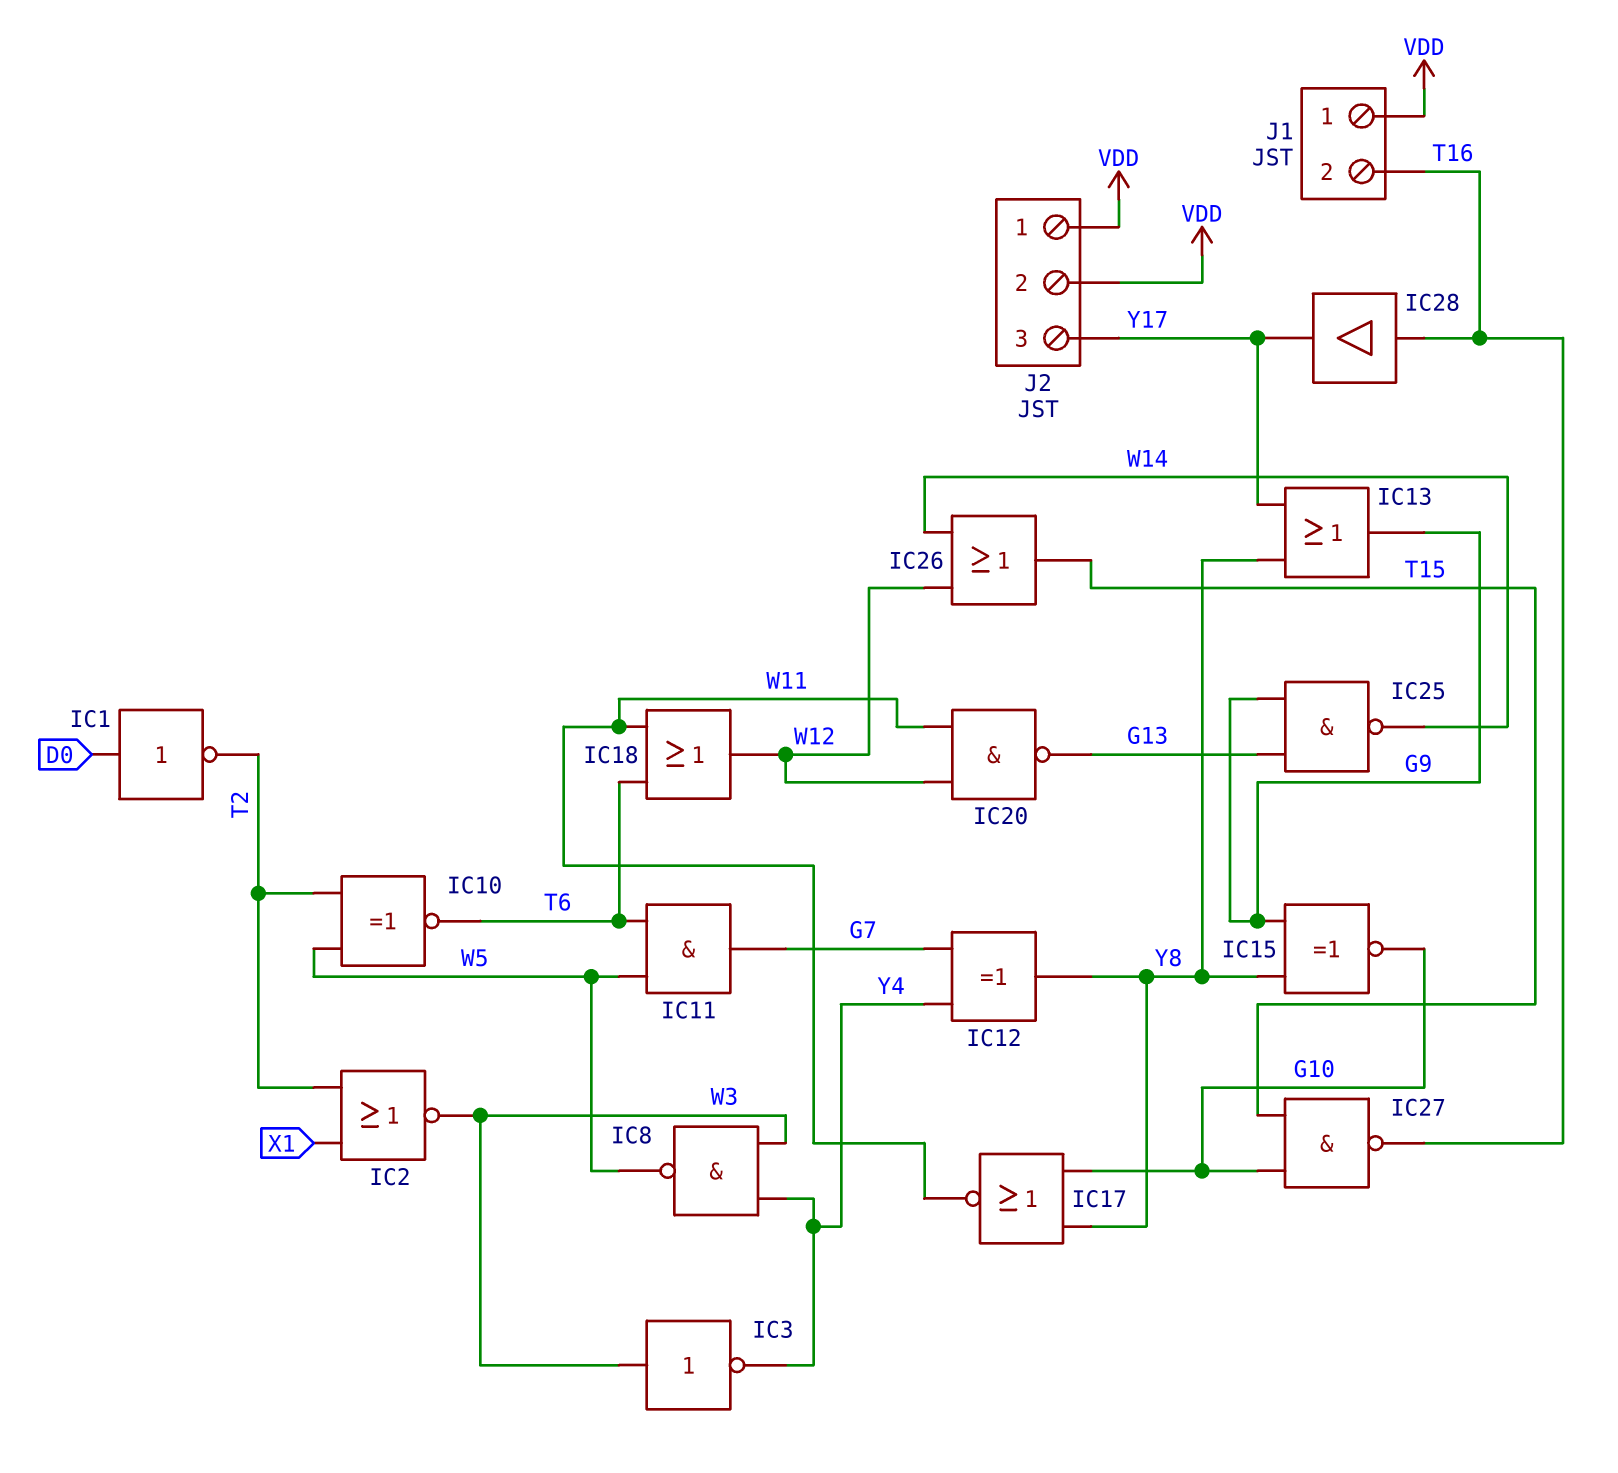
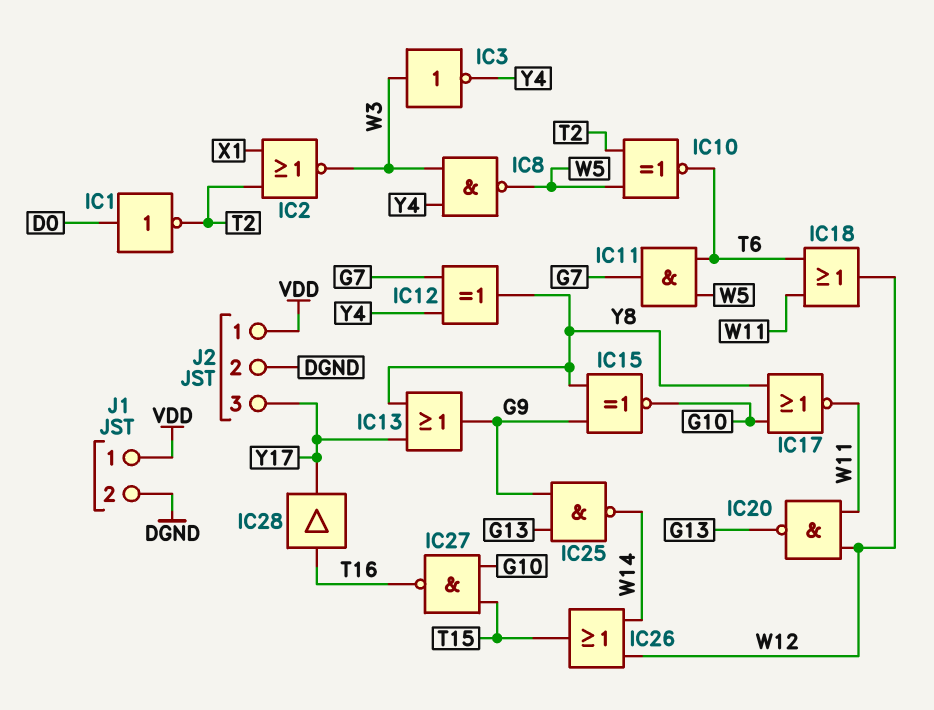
J1 pin 2: T16 -> DGND
J2 pin 2: VDD -> DGND

